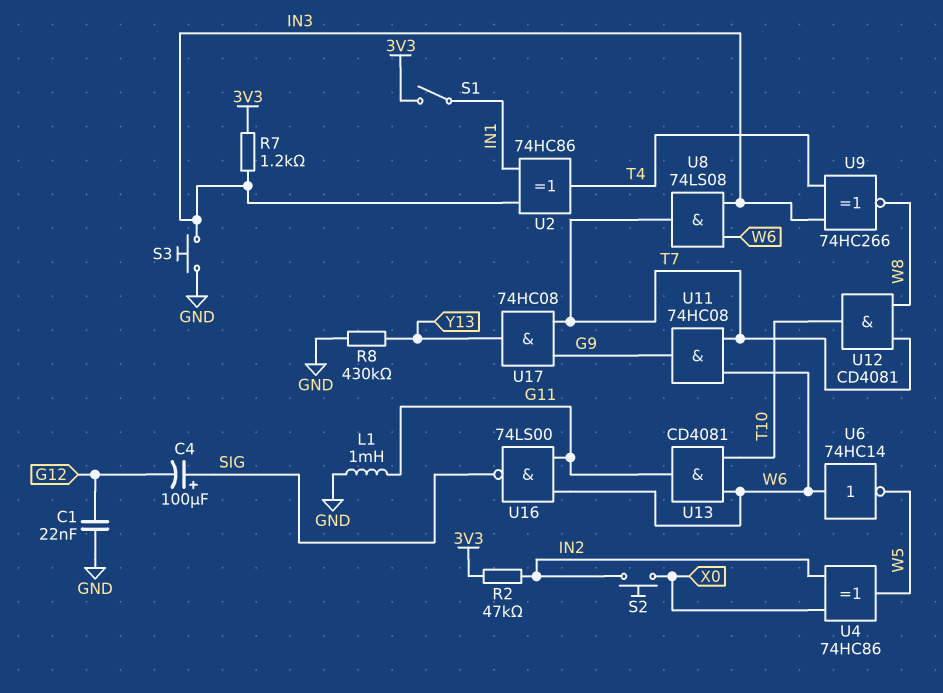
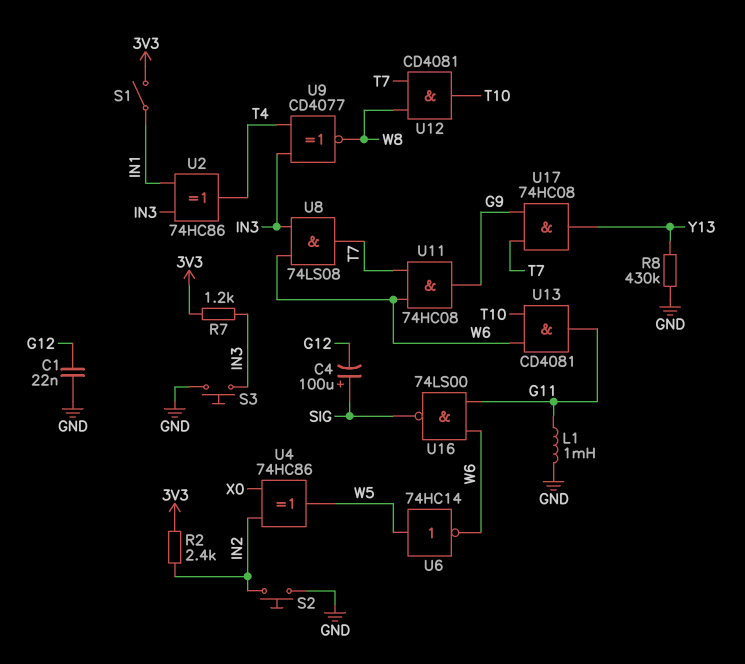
R2: 47k (3V3, IN2) -> 2.4k (3V3, IN2)
S2: button (IN2, X0) -> button (GND, IN2)
U6: NOT 74HC14 (in W6, out W5) -> NOT 74HC14 (in W5, out W6)
U9: XNOR 74HC266 (in IN3, in T4, out W8) -> XNOR CD4077 (in IN3, in T4, out W8)

